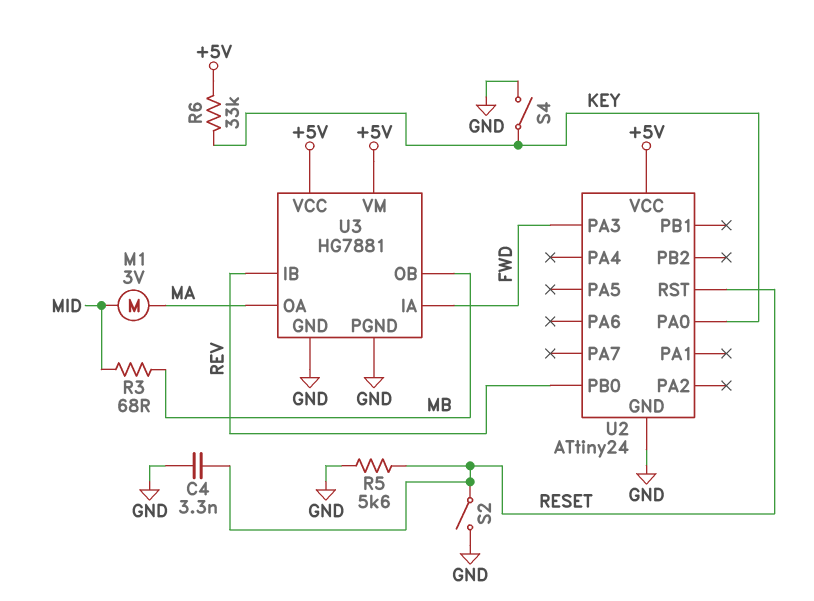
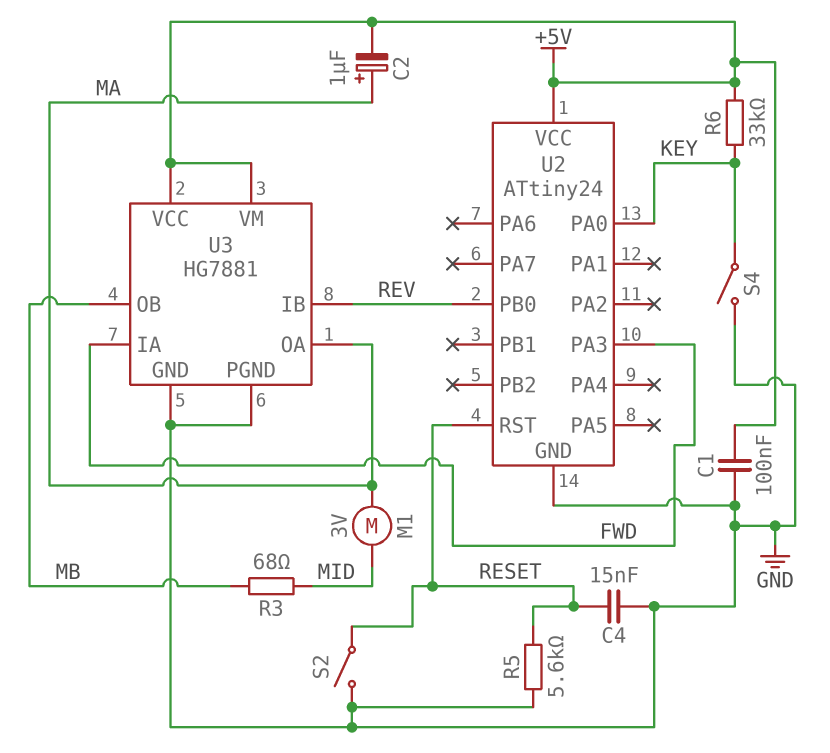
C1: none -> 100nF (+5V, GND)
C2: none -> 1uF (plus MA, minus +5V)
C4: 3.3nF (GND, RESET) -> 15nF (GND, RESET)

